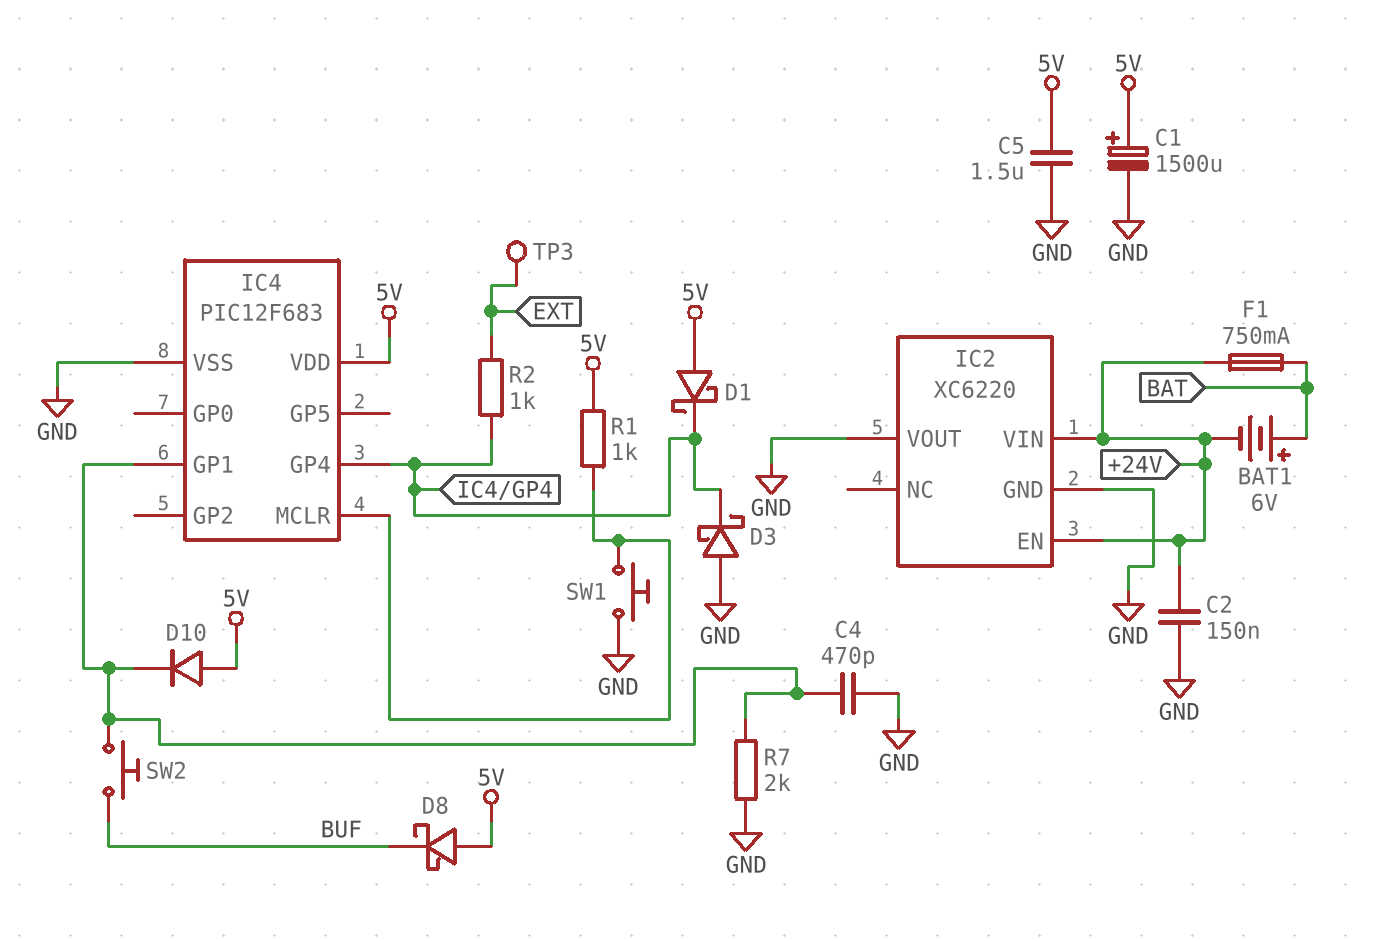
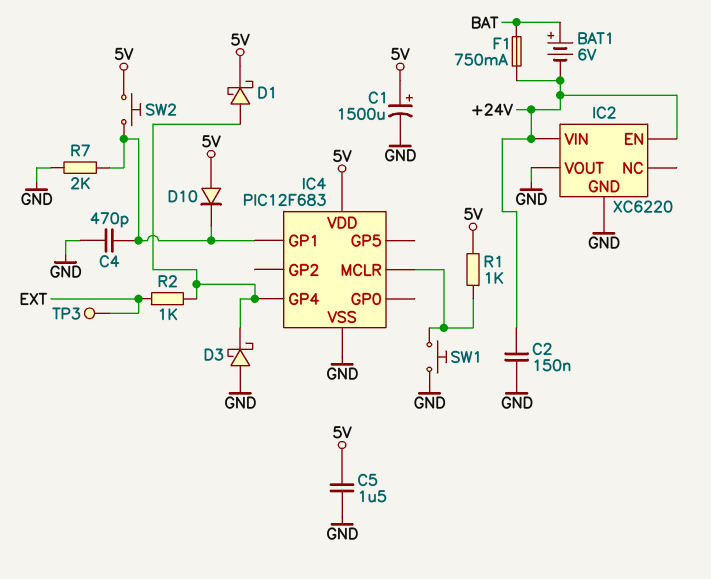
D1: schottky (A 5V, K IC4/GP4) -> schottky (A IC4/GP4, K 5V)
D8: schottky (A 5V, K BUF) -> none
SW2: button (BUF, IC4/GP1) -> button (5V, IC4/GP1)

